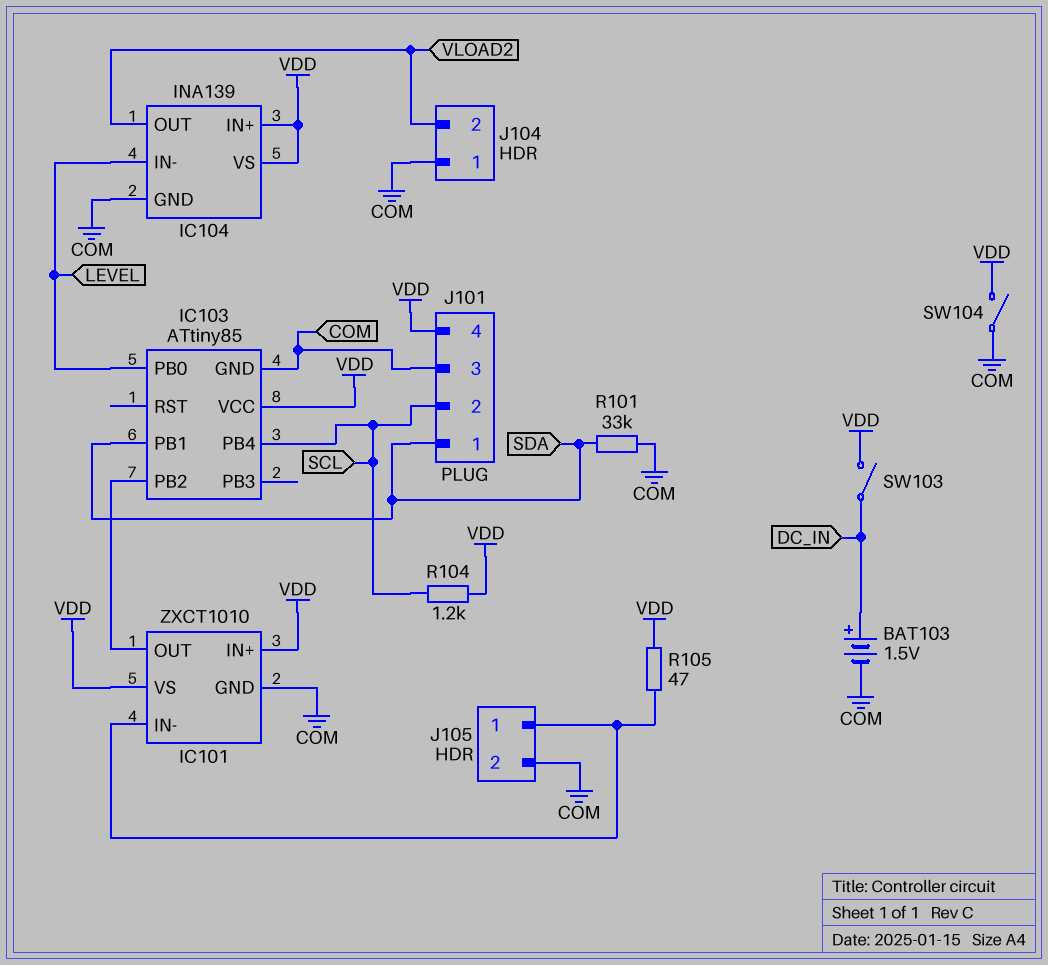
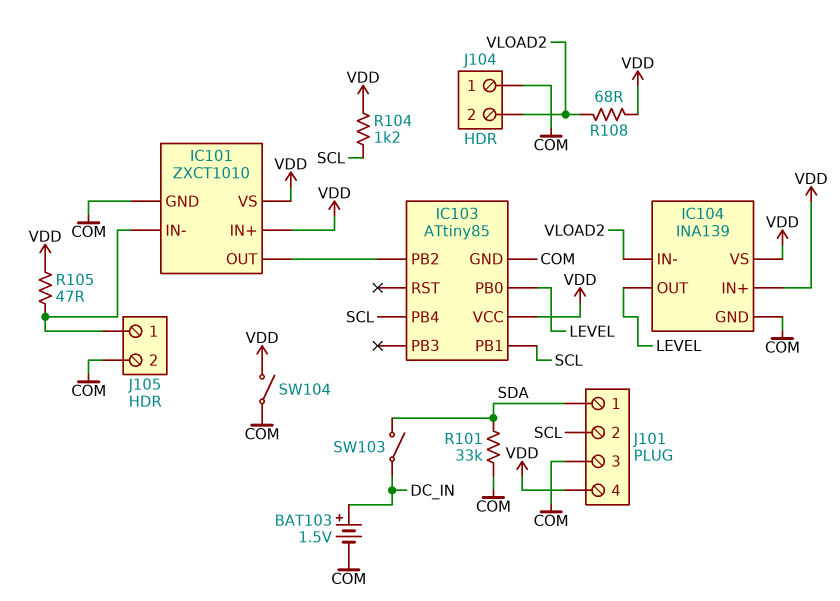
IC103 pin PB1: SDA -> SCL
IC104 pin IN-: LEVEL -> VLOAD2
IC104 pin OUT: VLOAD2 -> LEVEL
R108: none -> 68 (VDD, VLOAD2)
SW103: switch (DC_IN, VDD) -> switch (DC_IN, SDA)

